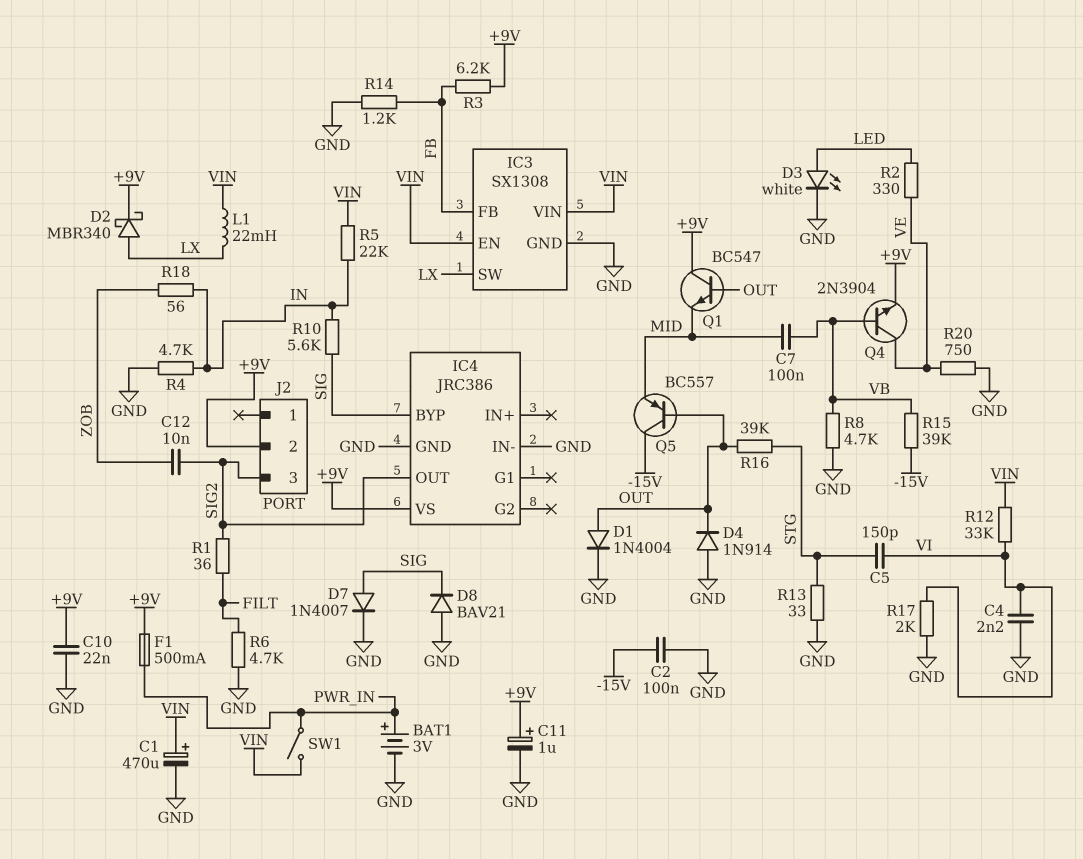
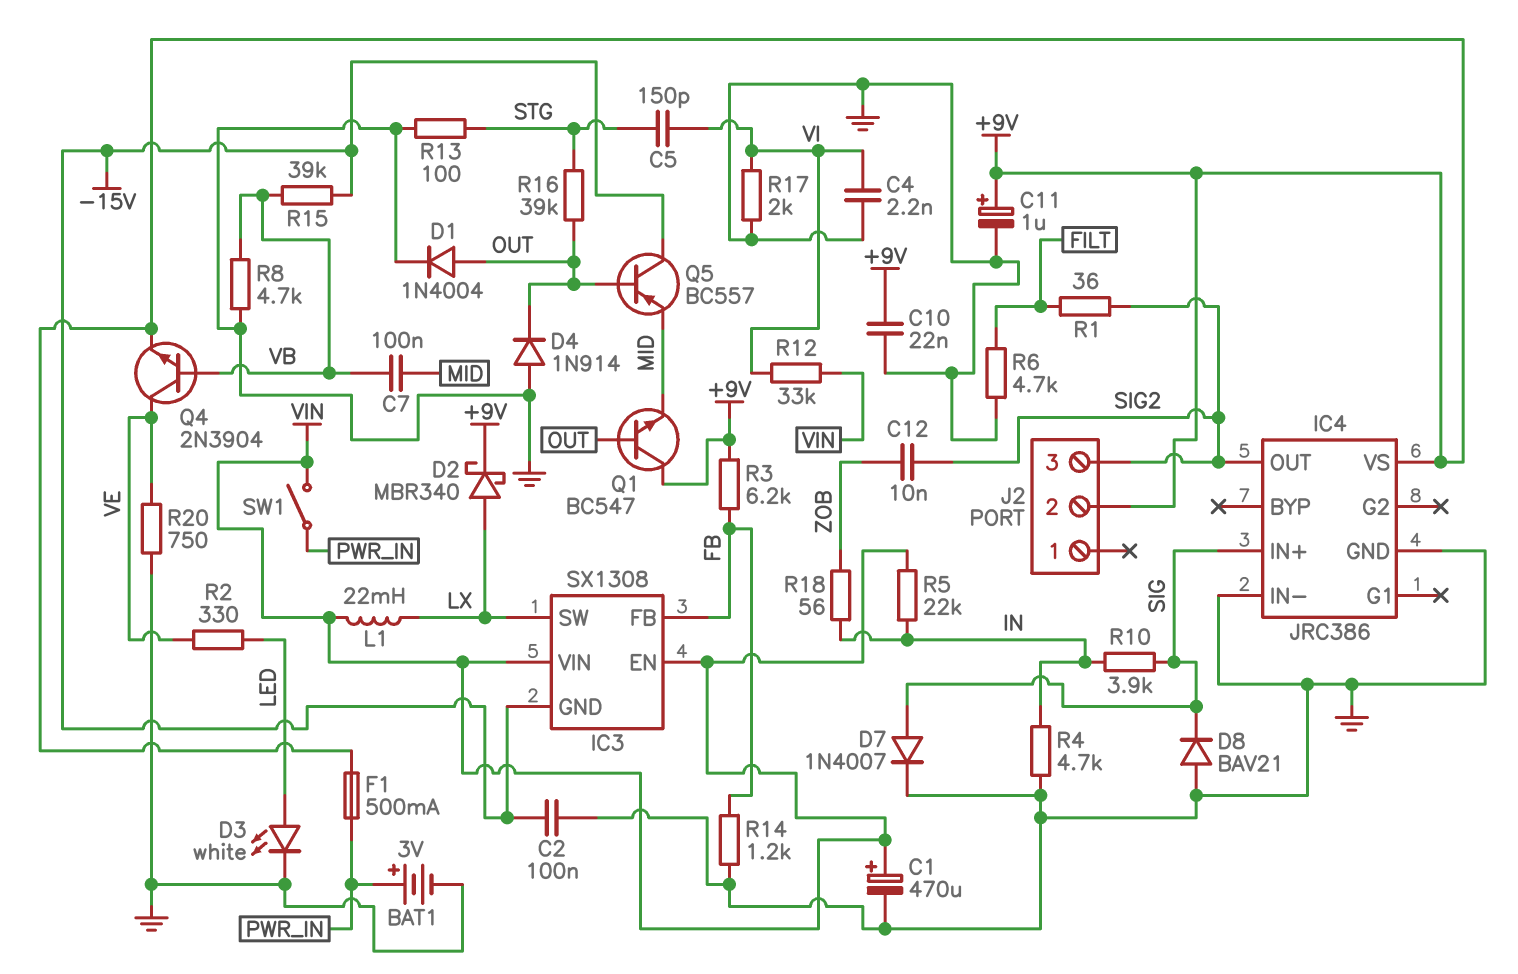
IC3 pin GND: GND -> -15V
IC4 pin BYP: SIG -> none
IC4 pin IN+: none -> SIG
R10: 5.6k (IN, SIG) -> 3.9k (IN, SIG)
R13: 33 (GND, STG) -> 100 (GND, STG)

